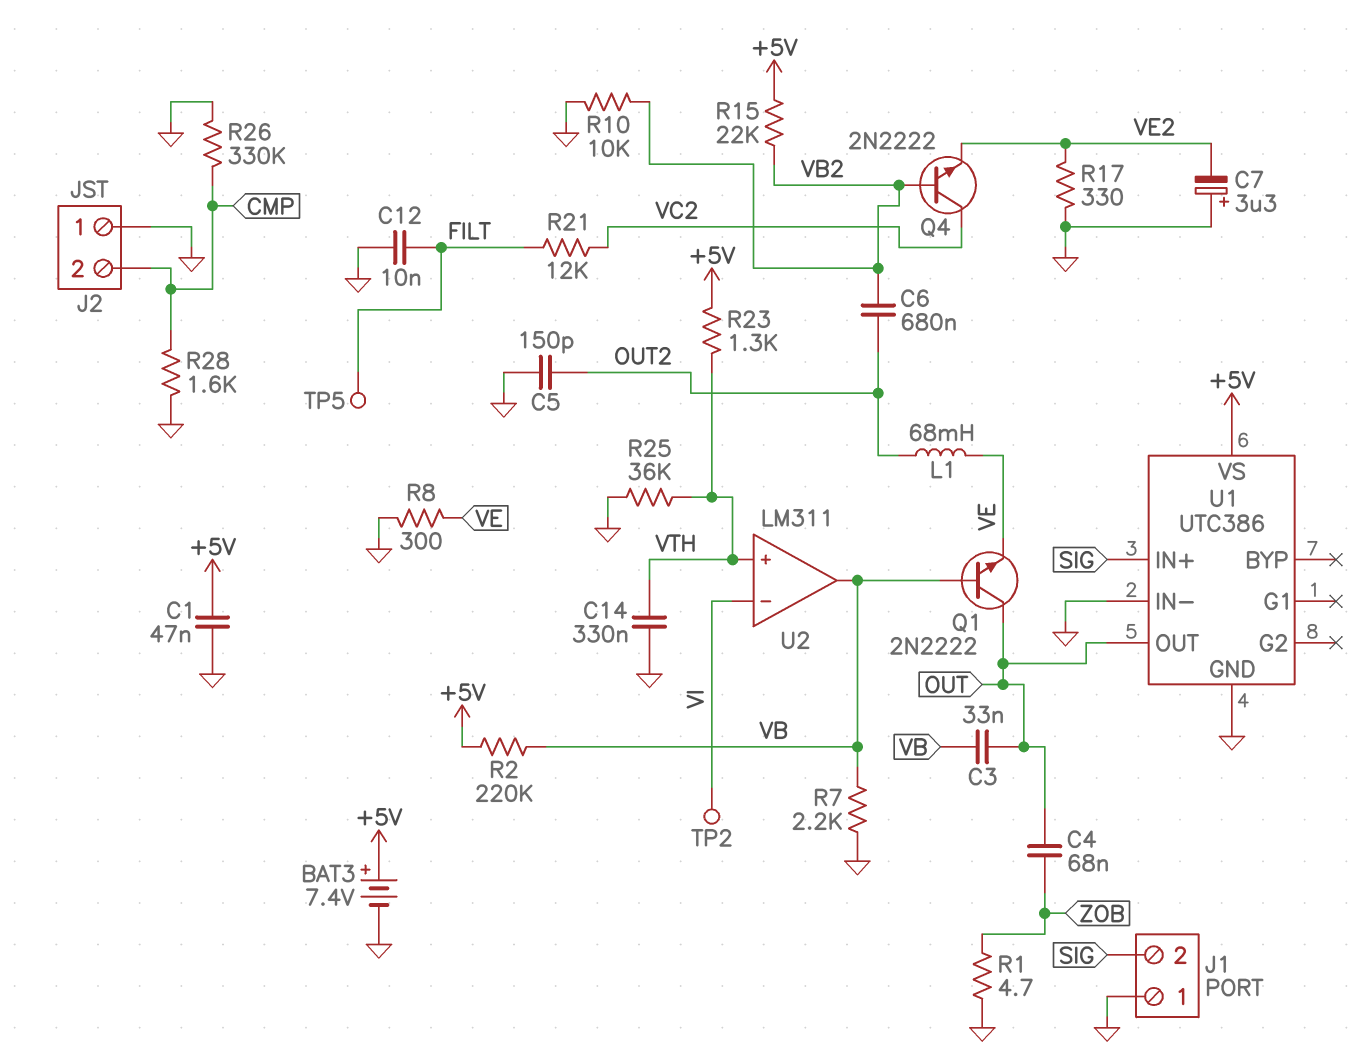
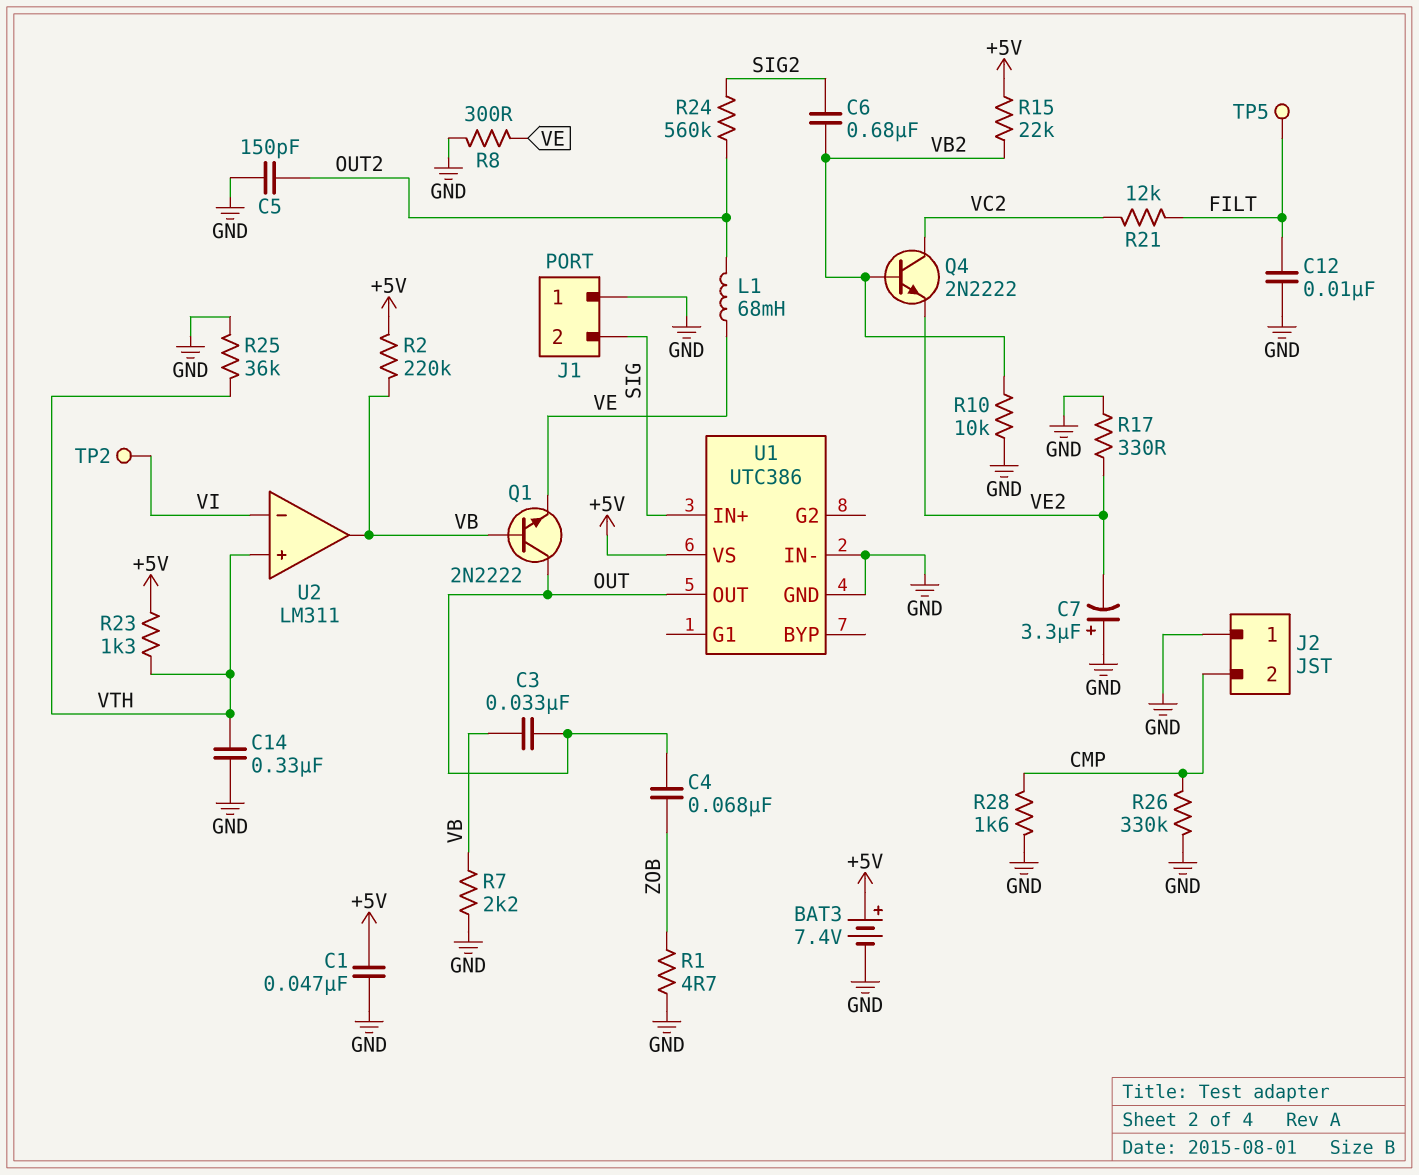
C6: 680nF (OUT2, VB2) -> 680nF (SIG2, VB2)
R24: none -> 560k (OUT2, SIG2)

